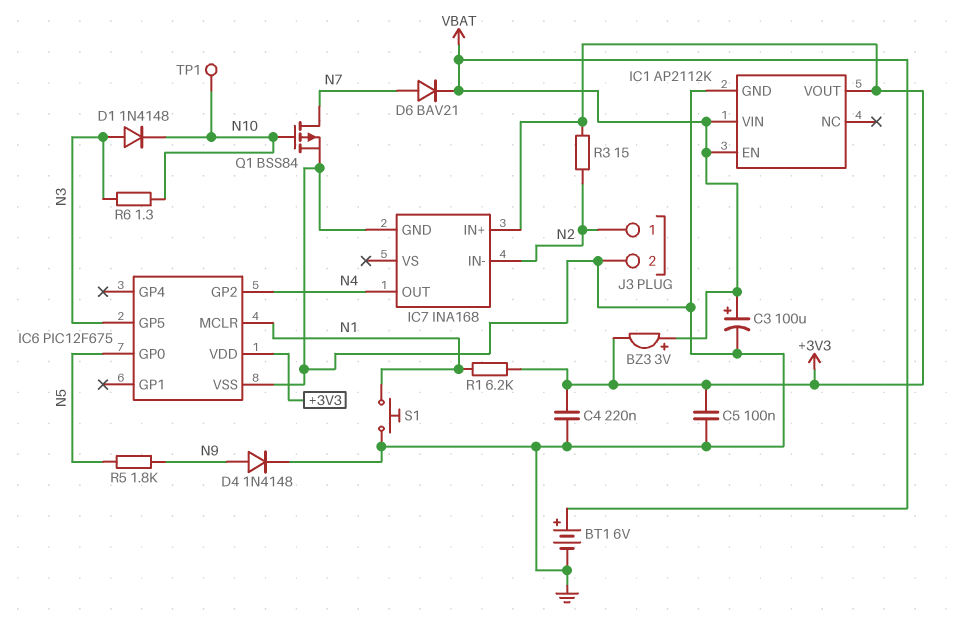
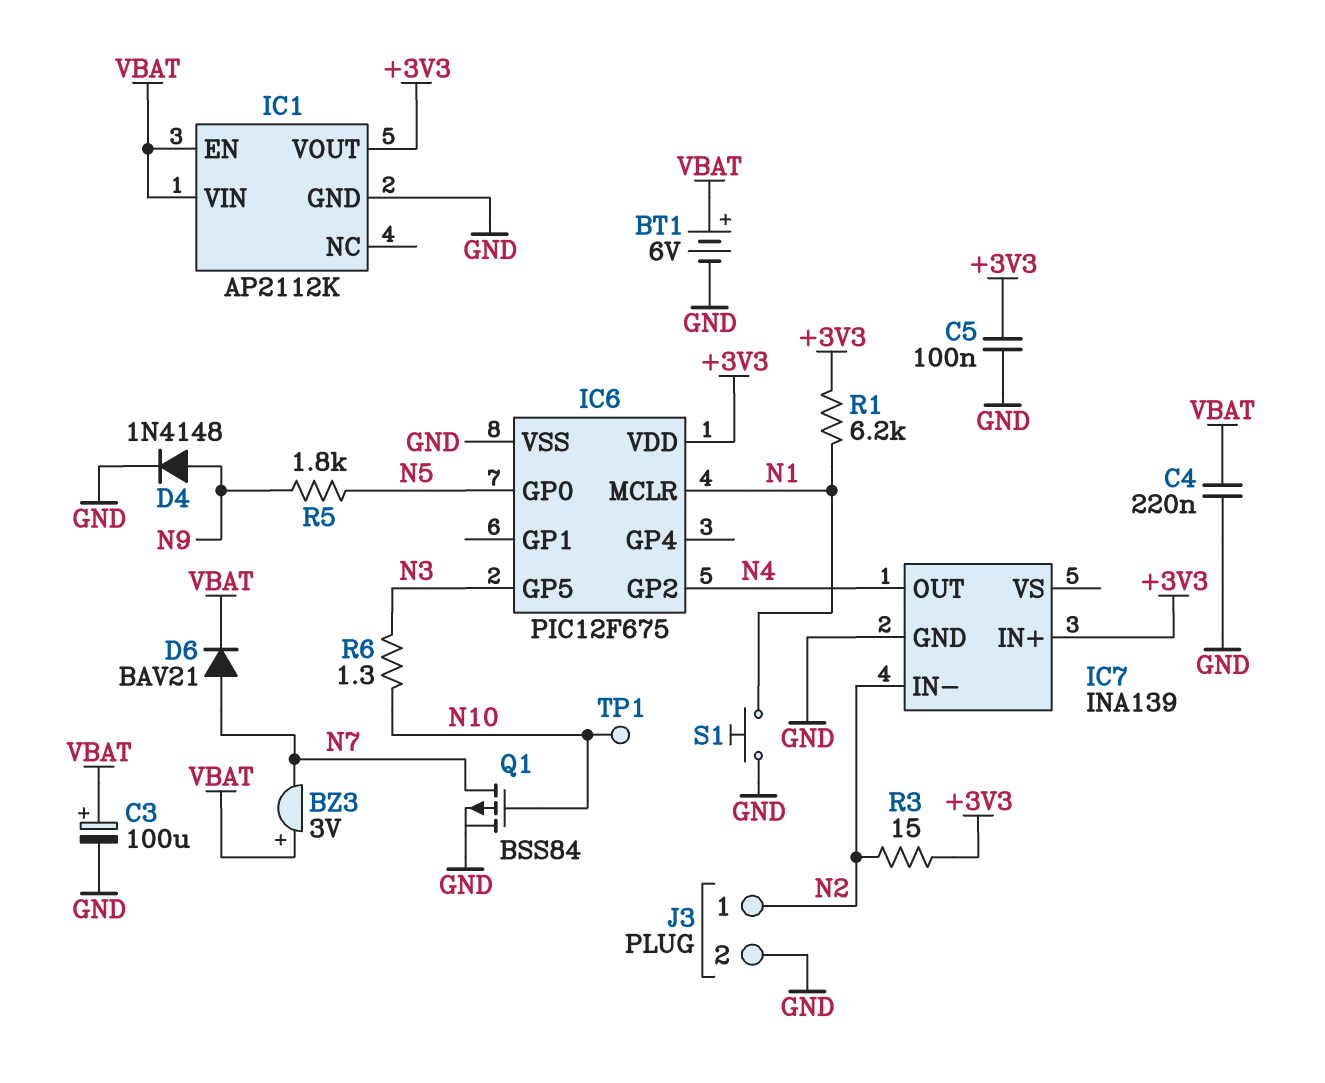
BZ3: buzzer 3V (plus VBAT, minus +3V3) -> buzzer 3V (plus VBAT, minus N7)
C4: 220nF (+3V3, GND) -> 220nF (GND, VBAT)
D1: diode 1N4148 (A N3, K N10) -> none
IC7: INA168 -> INA139

